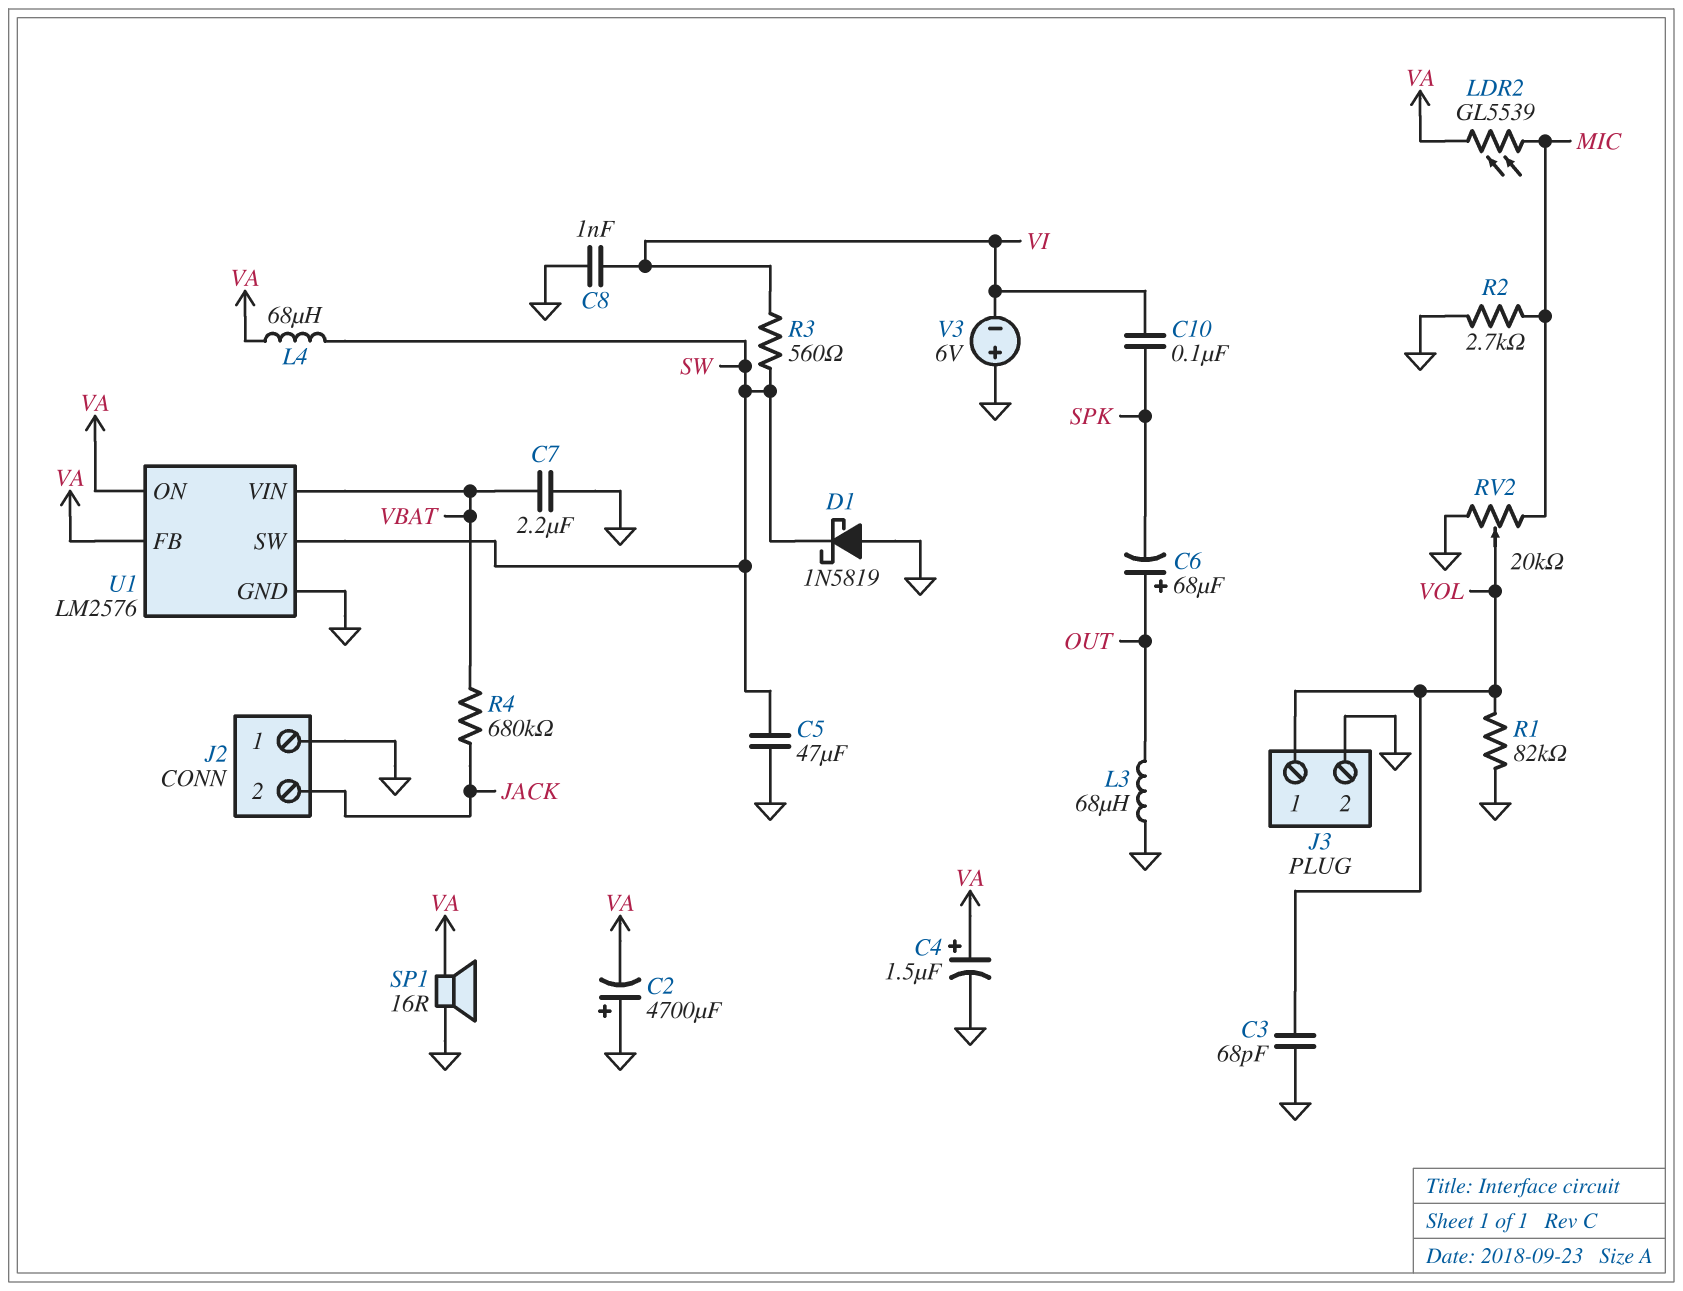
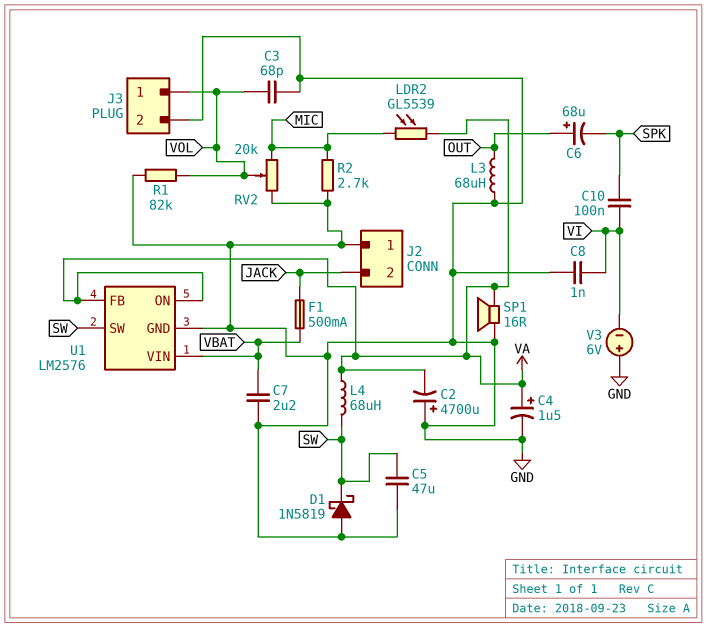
F1: none -> 500mA (JACK, VBAT)
R3: 560 (SW, VI) -> none
R4: 680k (JACK, VBAT) -> none

